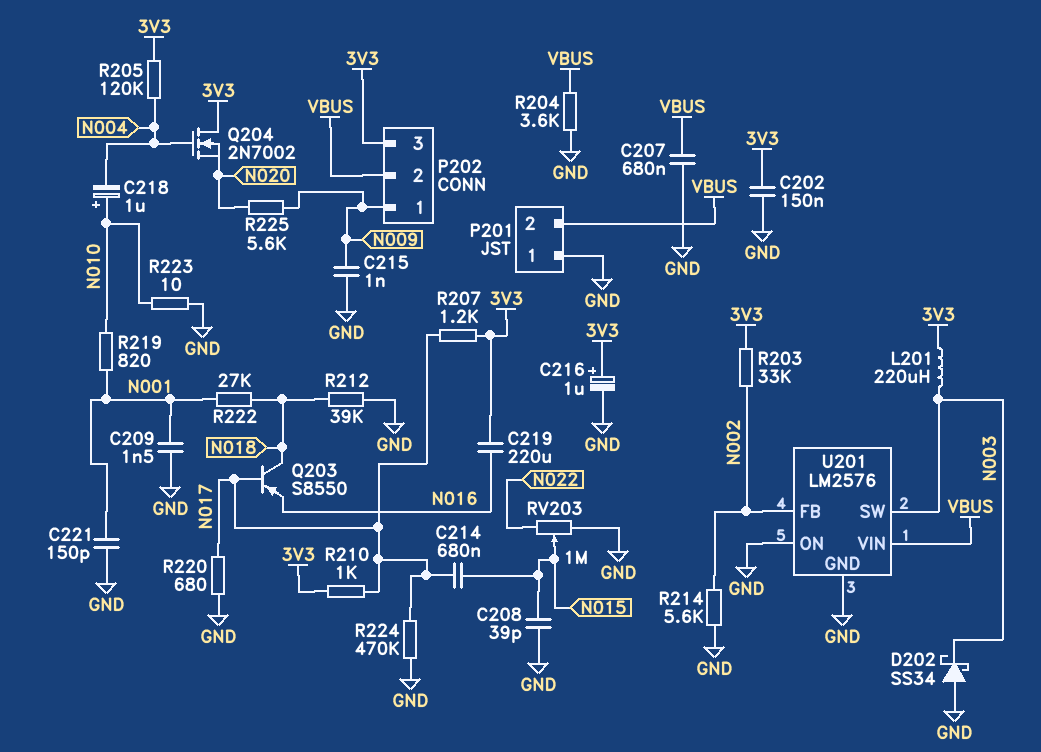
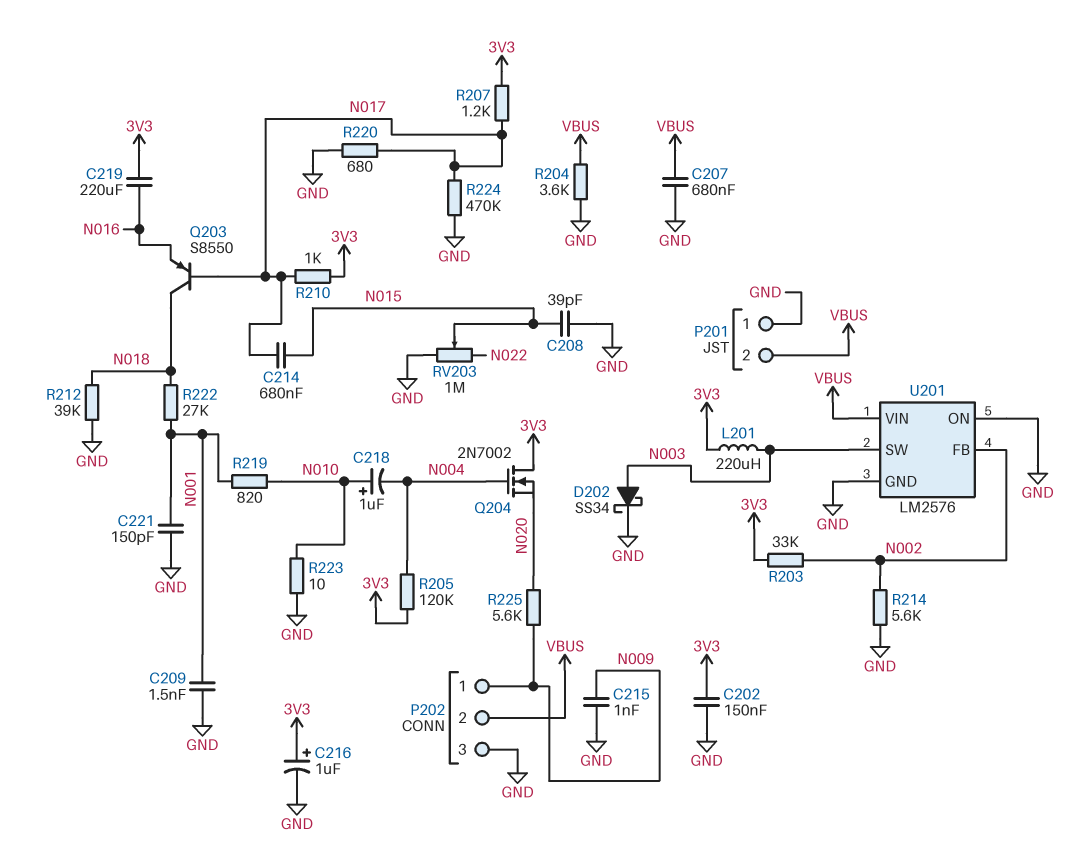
D202: schottky SS34 (A GND, K N003) -> schottky SS34 (A N003, K GND)
P202 pin 3: 3V3 -> GND

